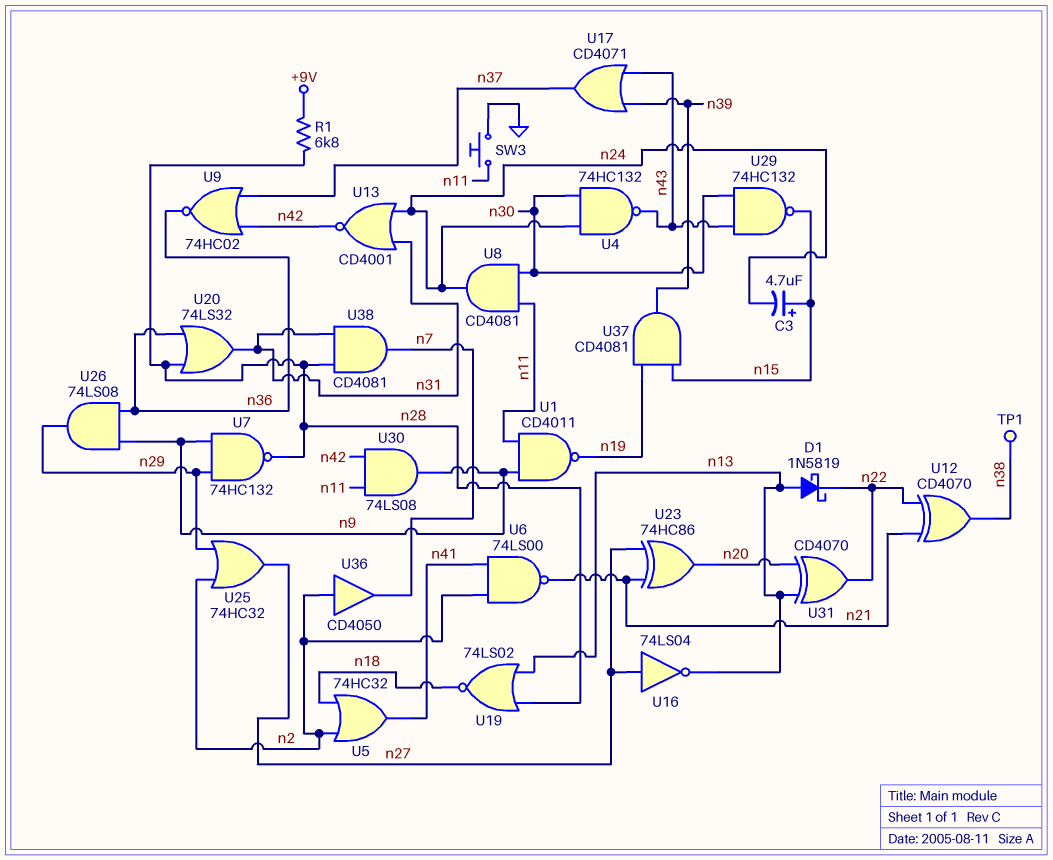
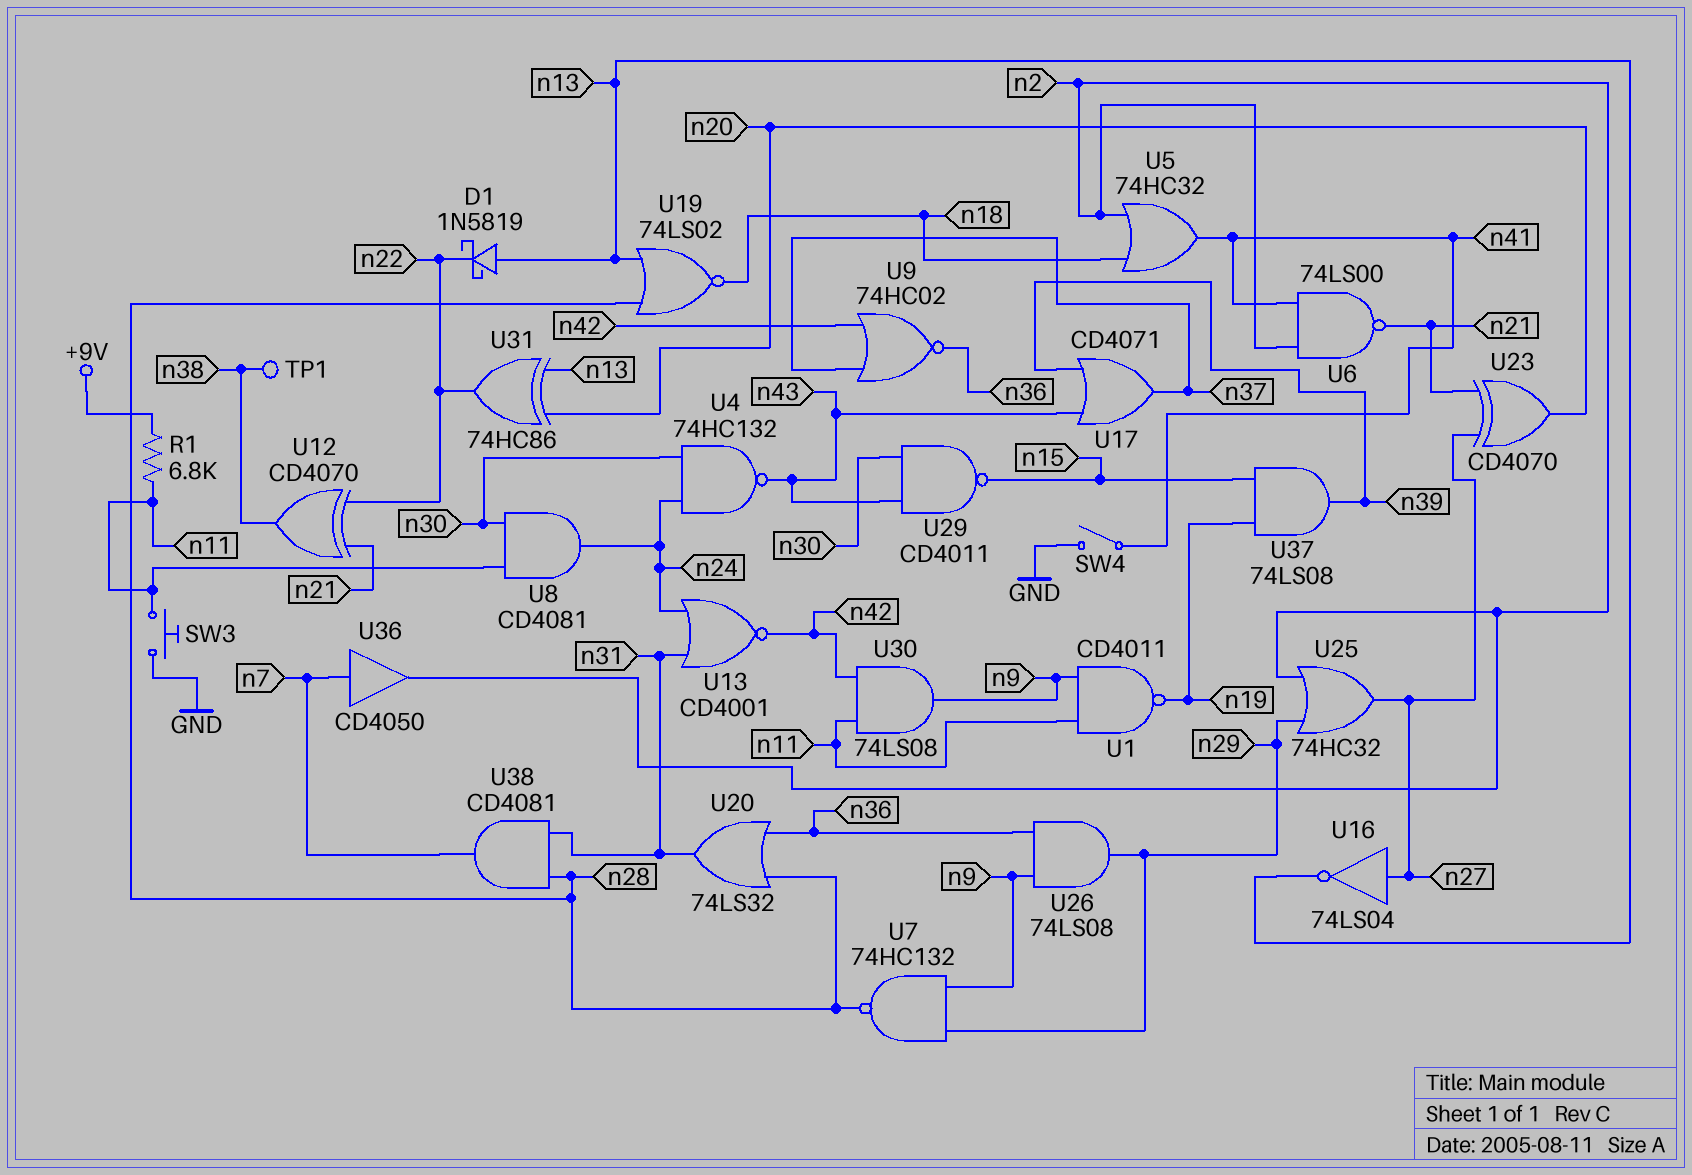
C3: 4.7uF (plus n15, minus n24) -> none
R1: 6.8k (+9V, n28) -> 6.8k (+9V, n11)
SW4: none -> switch (GND, n41)
U23: XOR 74HC86 (in n21, in n27, out n20) -> XOR CD4070 (in n21, in n27, out n20)
U29: NAND 74HC132 (in n30, in n43, out n15) -> NAND CD4011 (in n30, in n43, out n15)
U31: XOR CD4070 (in n13, in n20, out n22) -> XOR 74HC86 (in n13, in n20, out n22)
U36: buffer CD4050 (in n2, out n7) -> buffer CD4050 (in n7, out n2)
U37: AND CD4081 (in n15, in n19, out n39) -> AND 74LS08 (in n15, in n19, out n39)

